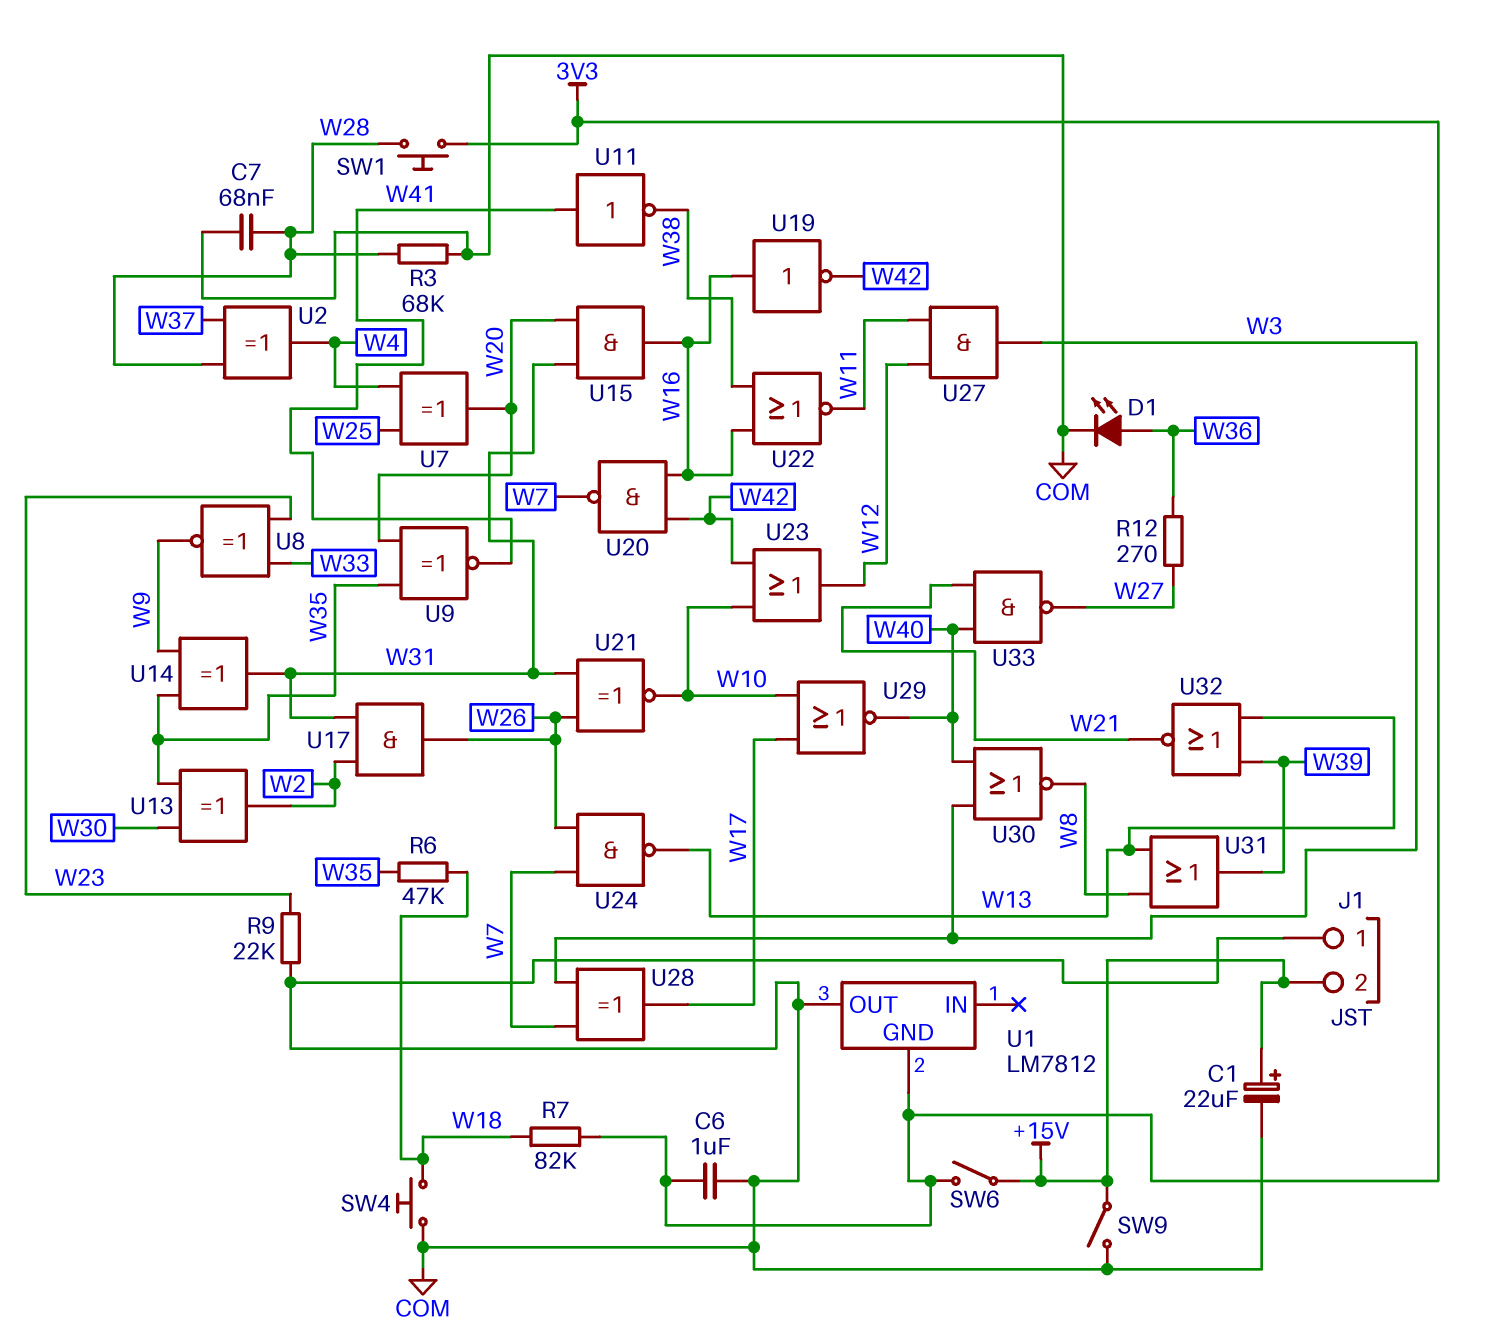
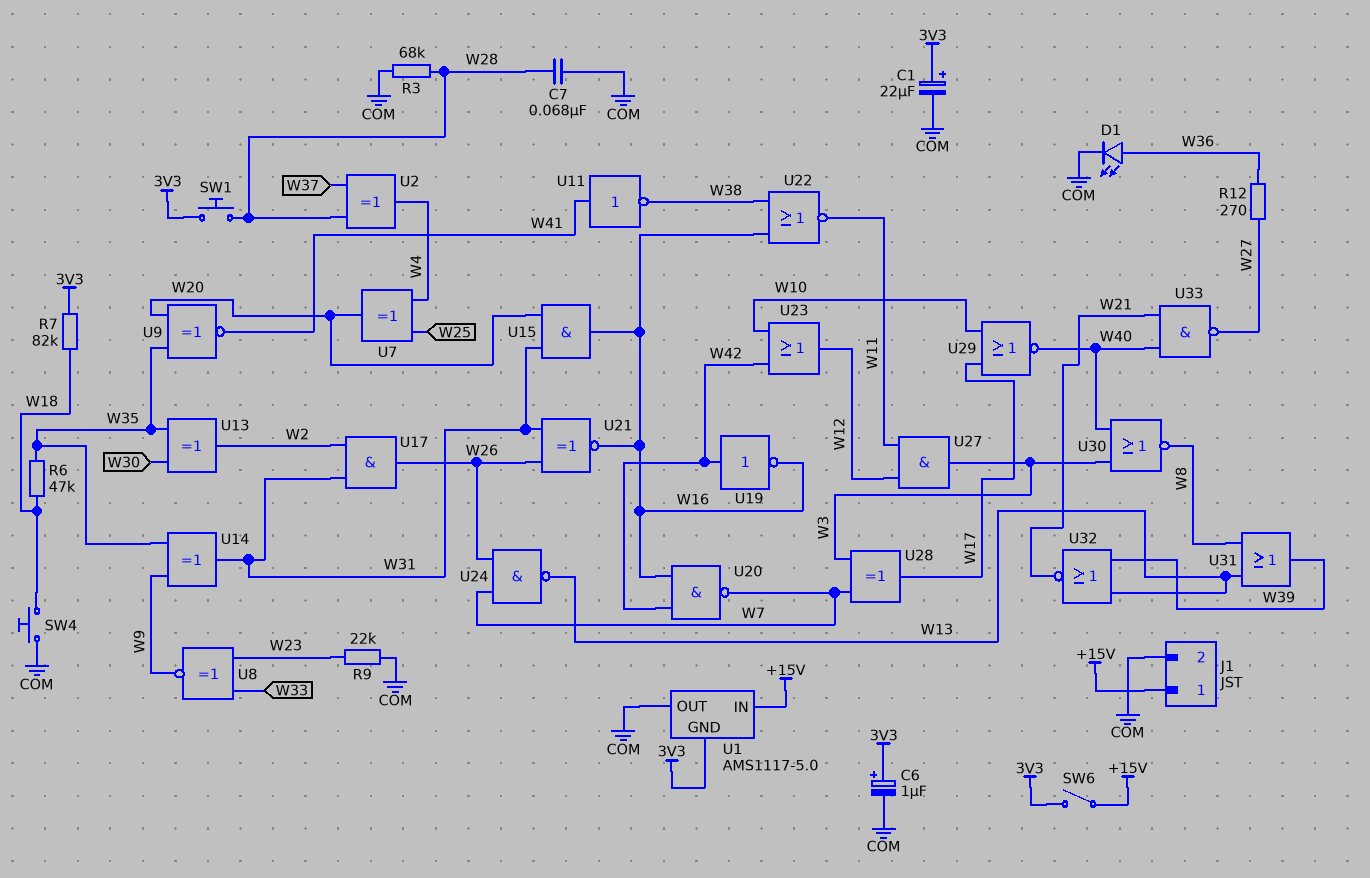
C1: 22uF (plus +15V, minus COM) -> 22uF (plus 3V3, minus COM)
C6: 1uF (3V3, COM) -> 1uF (plus 3V3, minus COM)
J1 pin 1: COM -> +15V
J1 pin 2: +15V -> COM
SW9: switch (+15V, COM) -> none
U1: LM7812 -> AMS1117-5.0
U1 pin IN: none -> +15V
U19: NOT (in W16, out W42) -> NOT (in W42, out W16)
U21: XNOR (in W26, in W31, out W10) -> XNOR (in W26, in W31, out W16)

